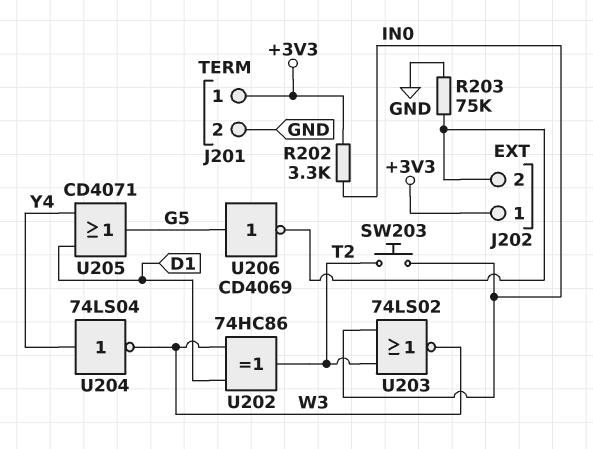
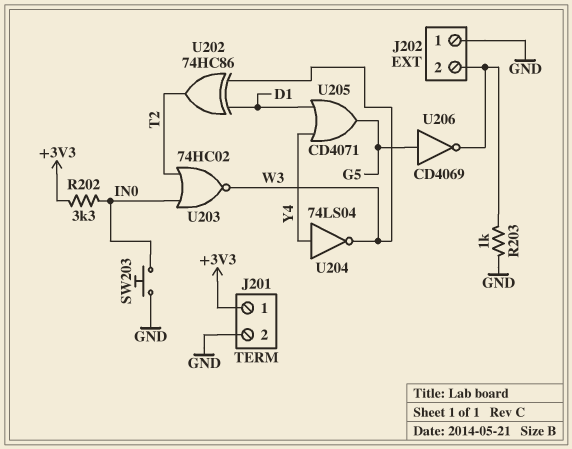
J202 pin 1: +3V3 -> GND
R203: 75k (GND, J202/2) -> 1k (GND, J202/2)
SW203: button (IN0, T2) -> button (GND, IN0)
U203: NOR 74LS02 (in IN0, in T2, out W3) -> NOR 74HC02 (in IN0, in T2, out W3)

